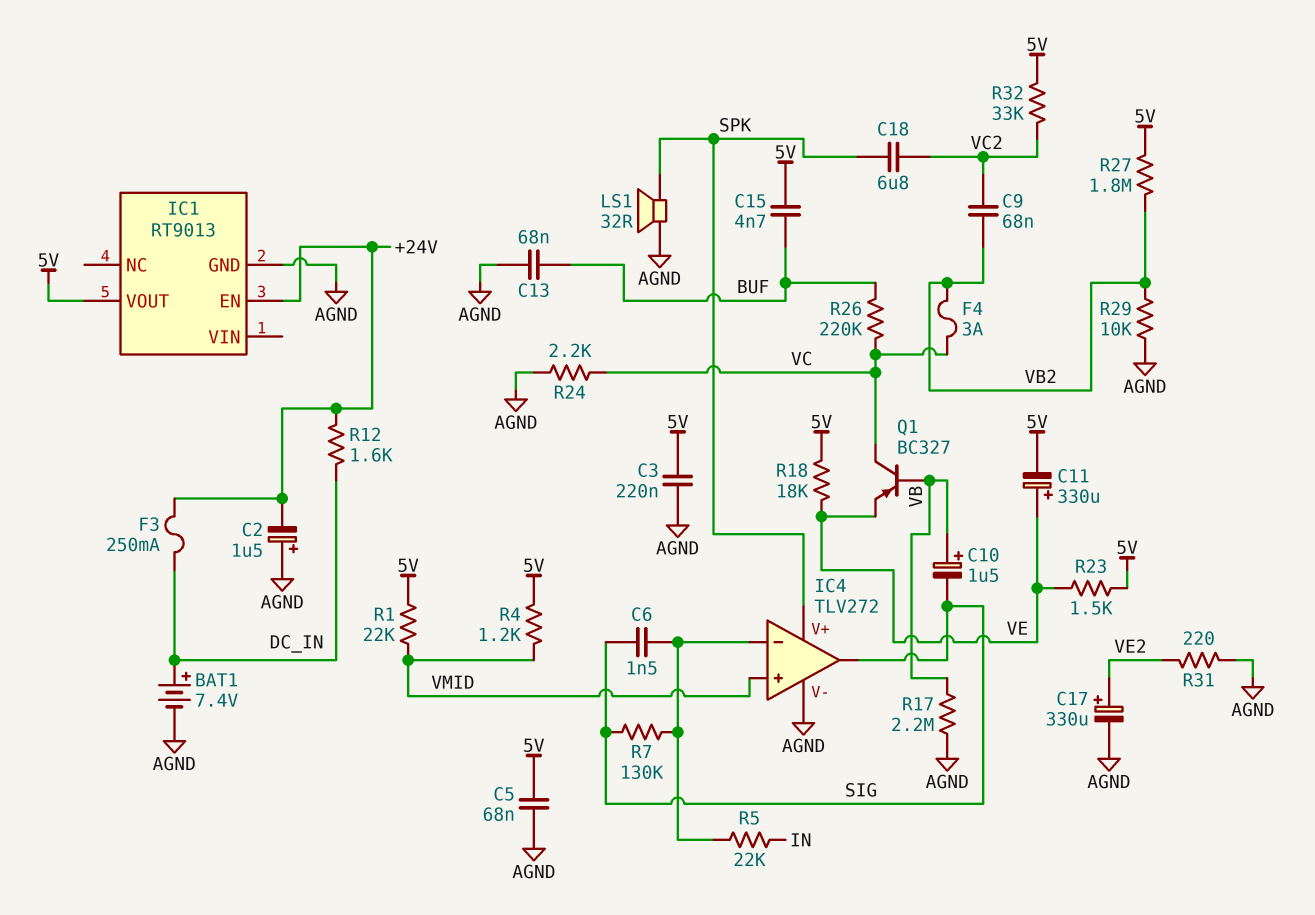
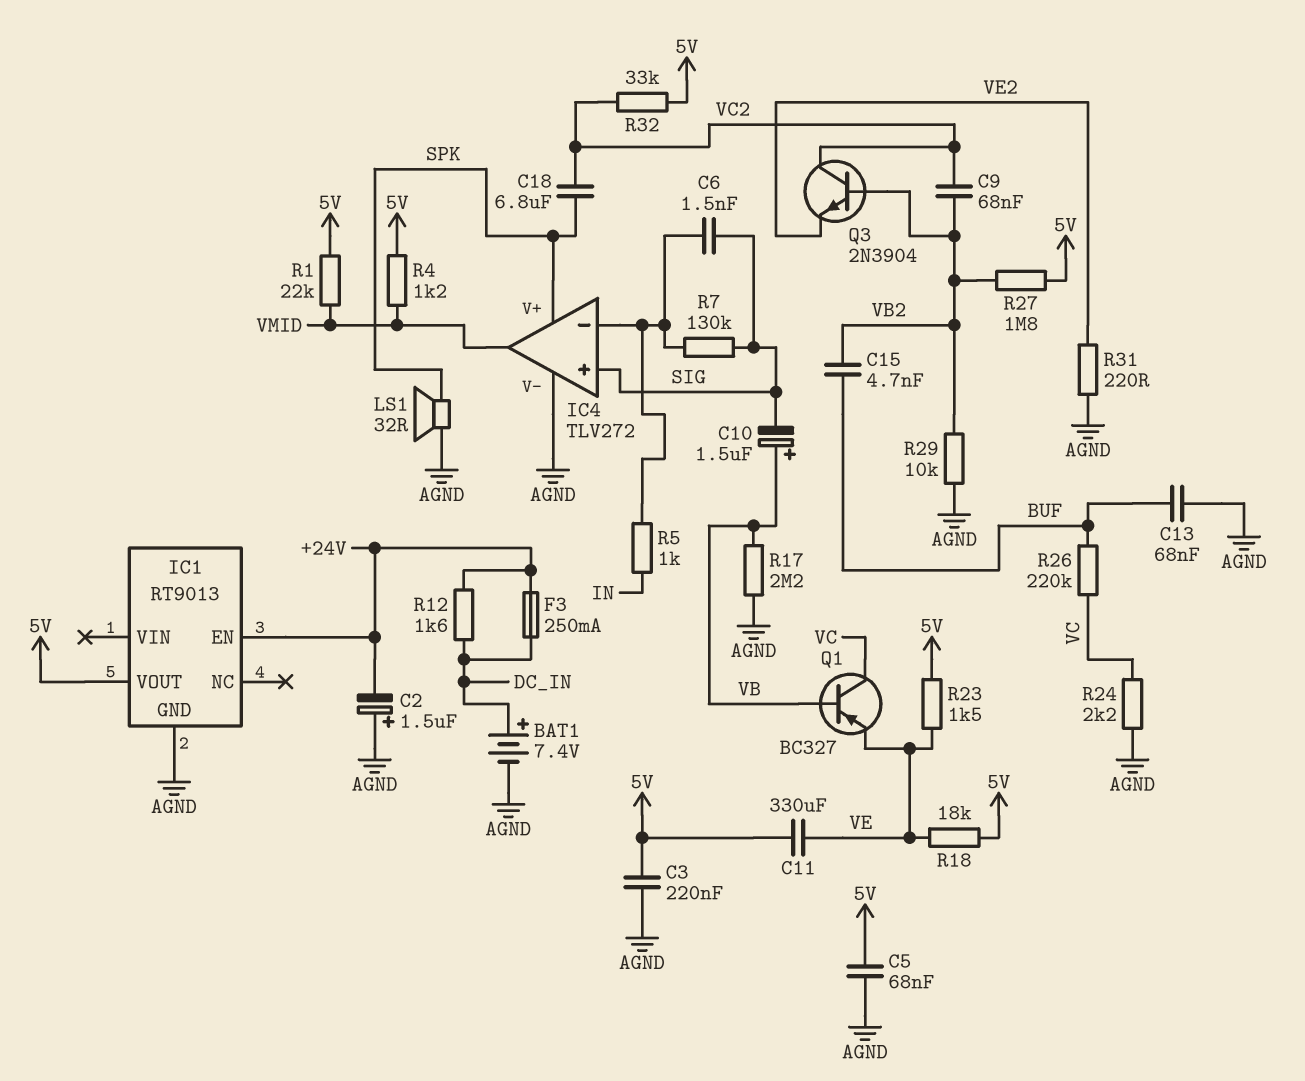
C11: 330uF (plus VE, minus 5V) -> 330uF (5V, VE)
C15: 4.7nF (5V, BUF) -> 4.7nF (BUF, VB2)
C17: 330uF (plus VE2, minus AGND) -> none
F4: 3A (VB2, VC) -> none
IC4 pin in+: VMID -> SIG
IC4 pin out: SIG -> VMID
Q3: none -> NPN 2N3904 (B VB2, C VC2, E VE2)
R5: 22k (IC4/in-, IN) -> 1k (IC4/in-, IN)

